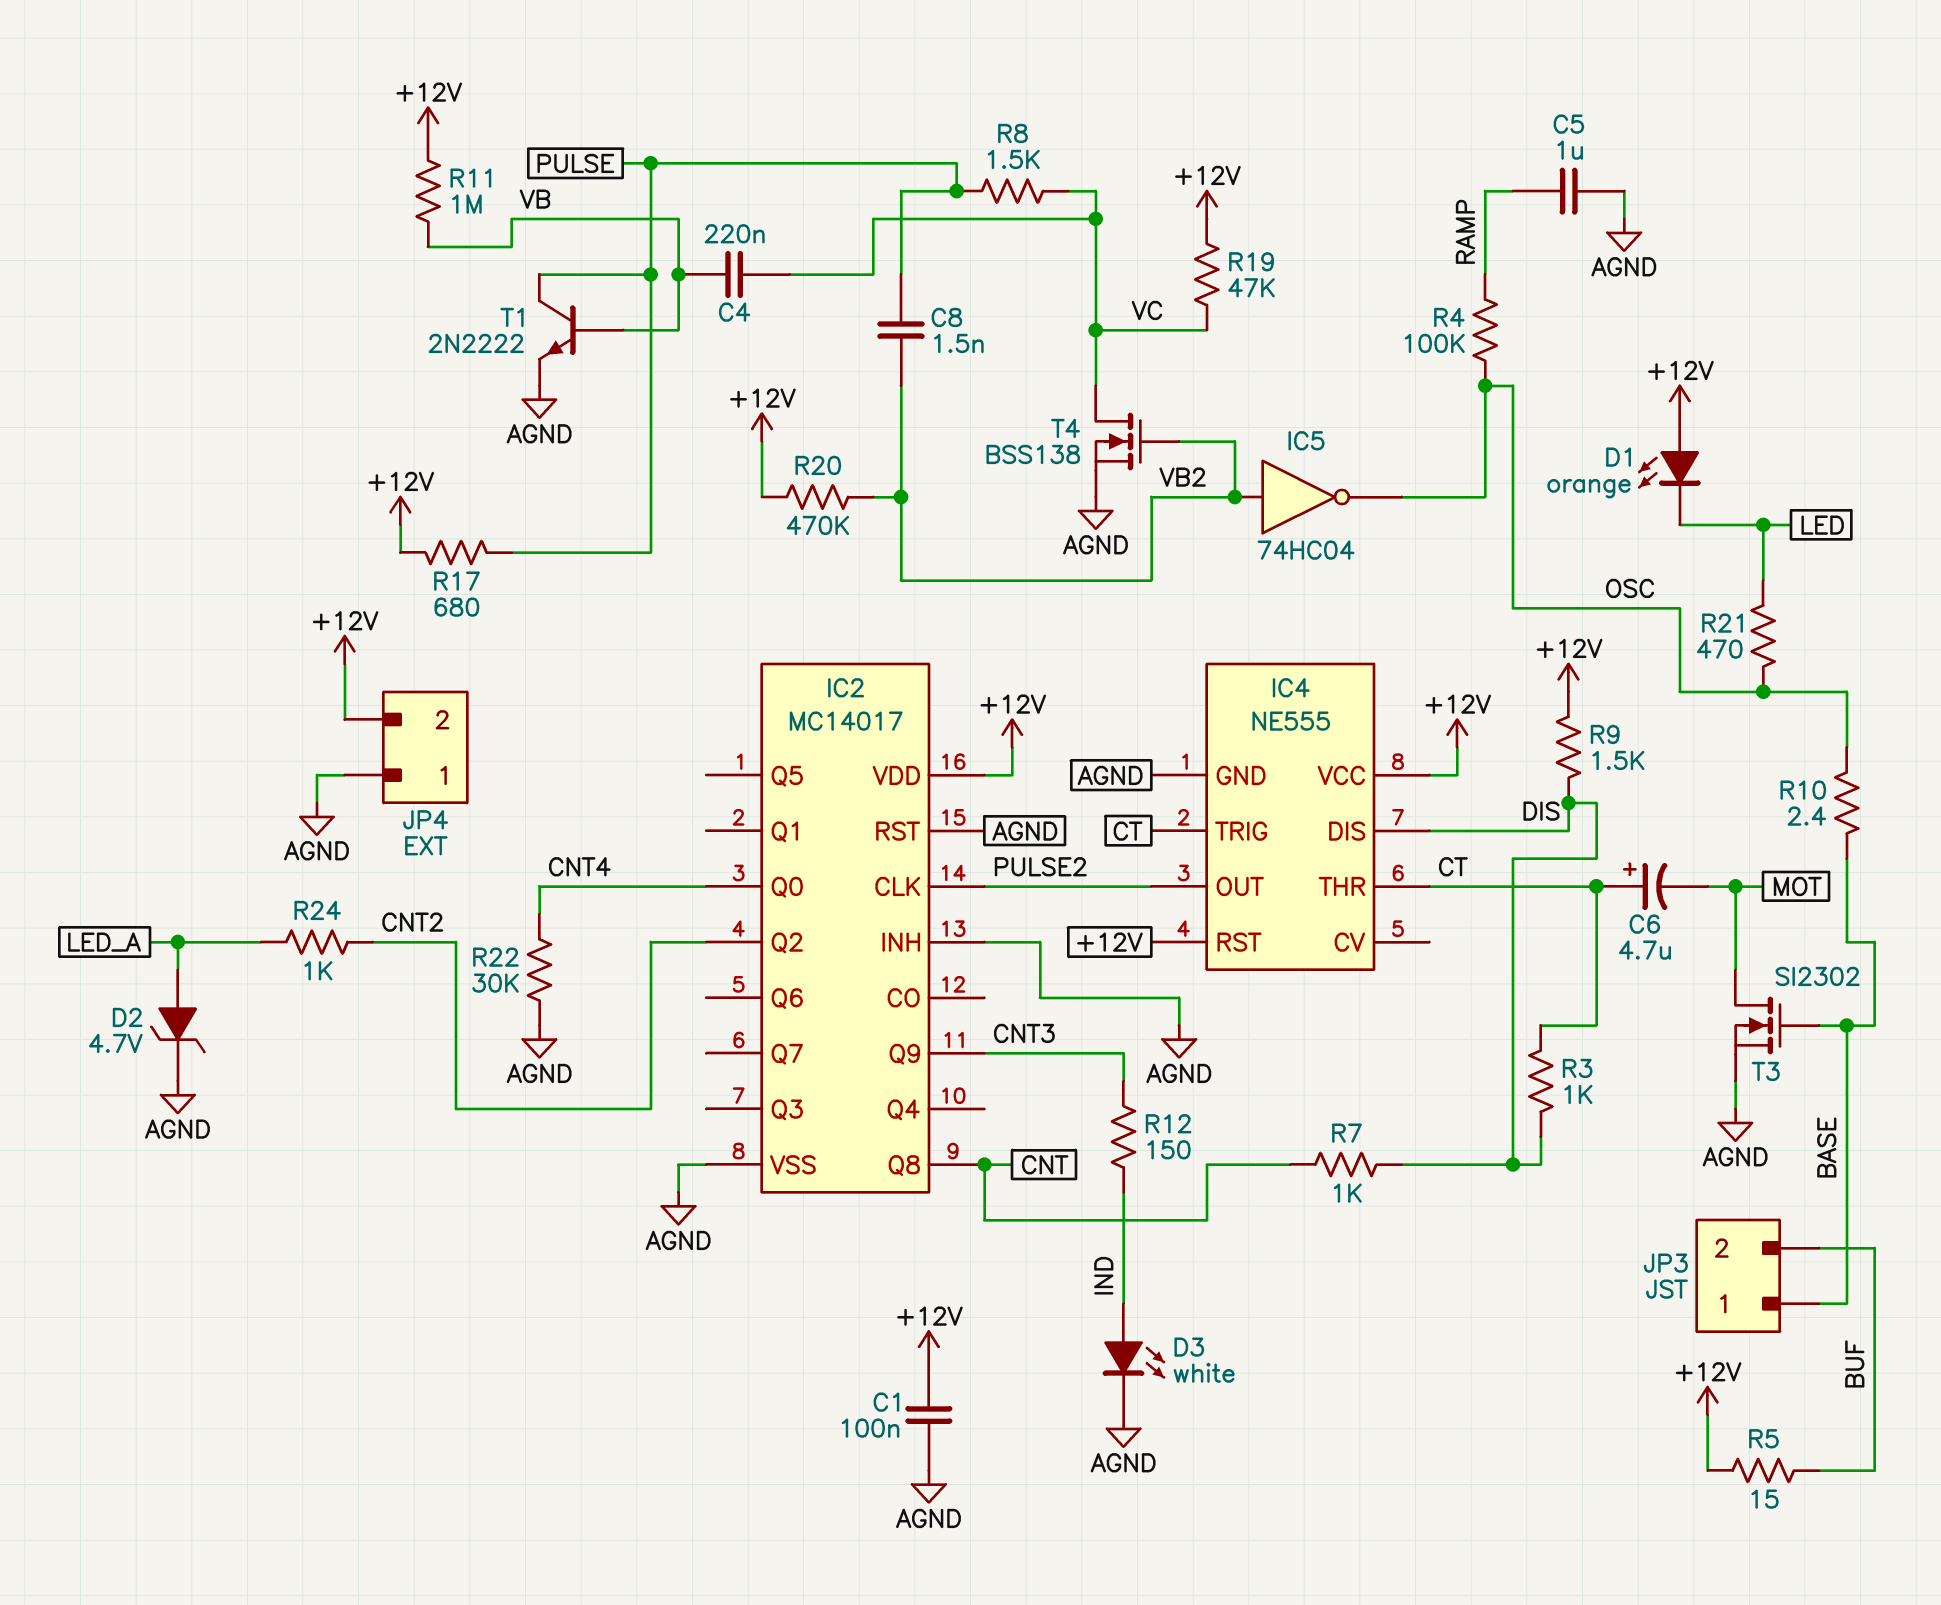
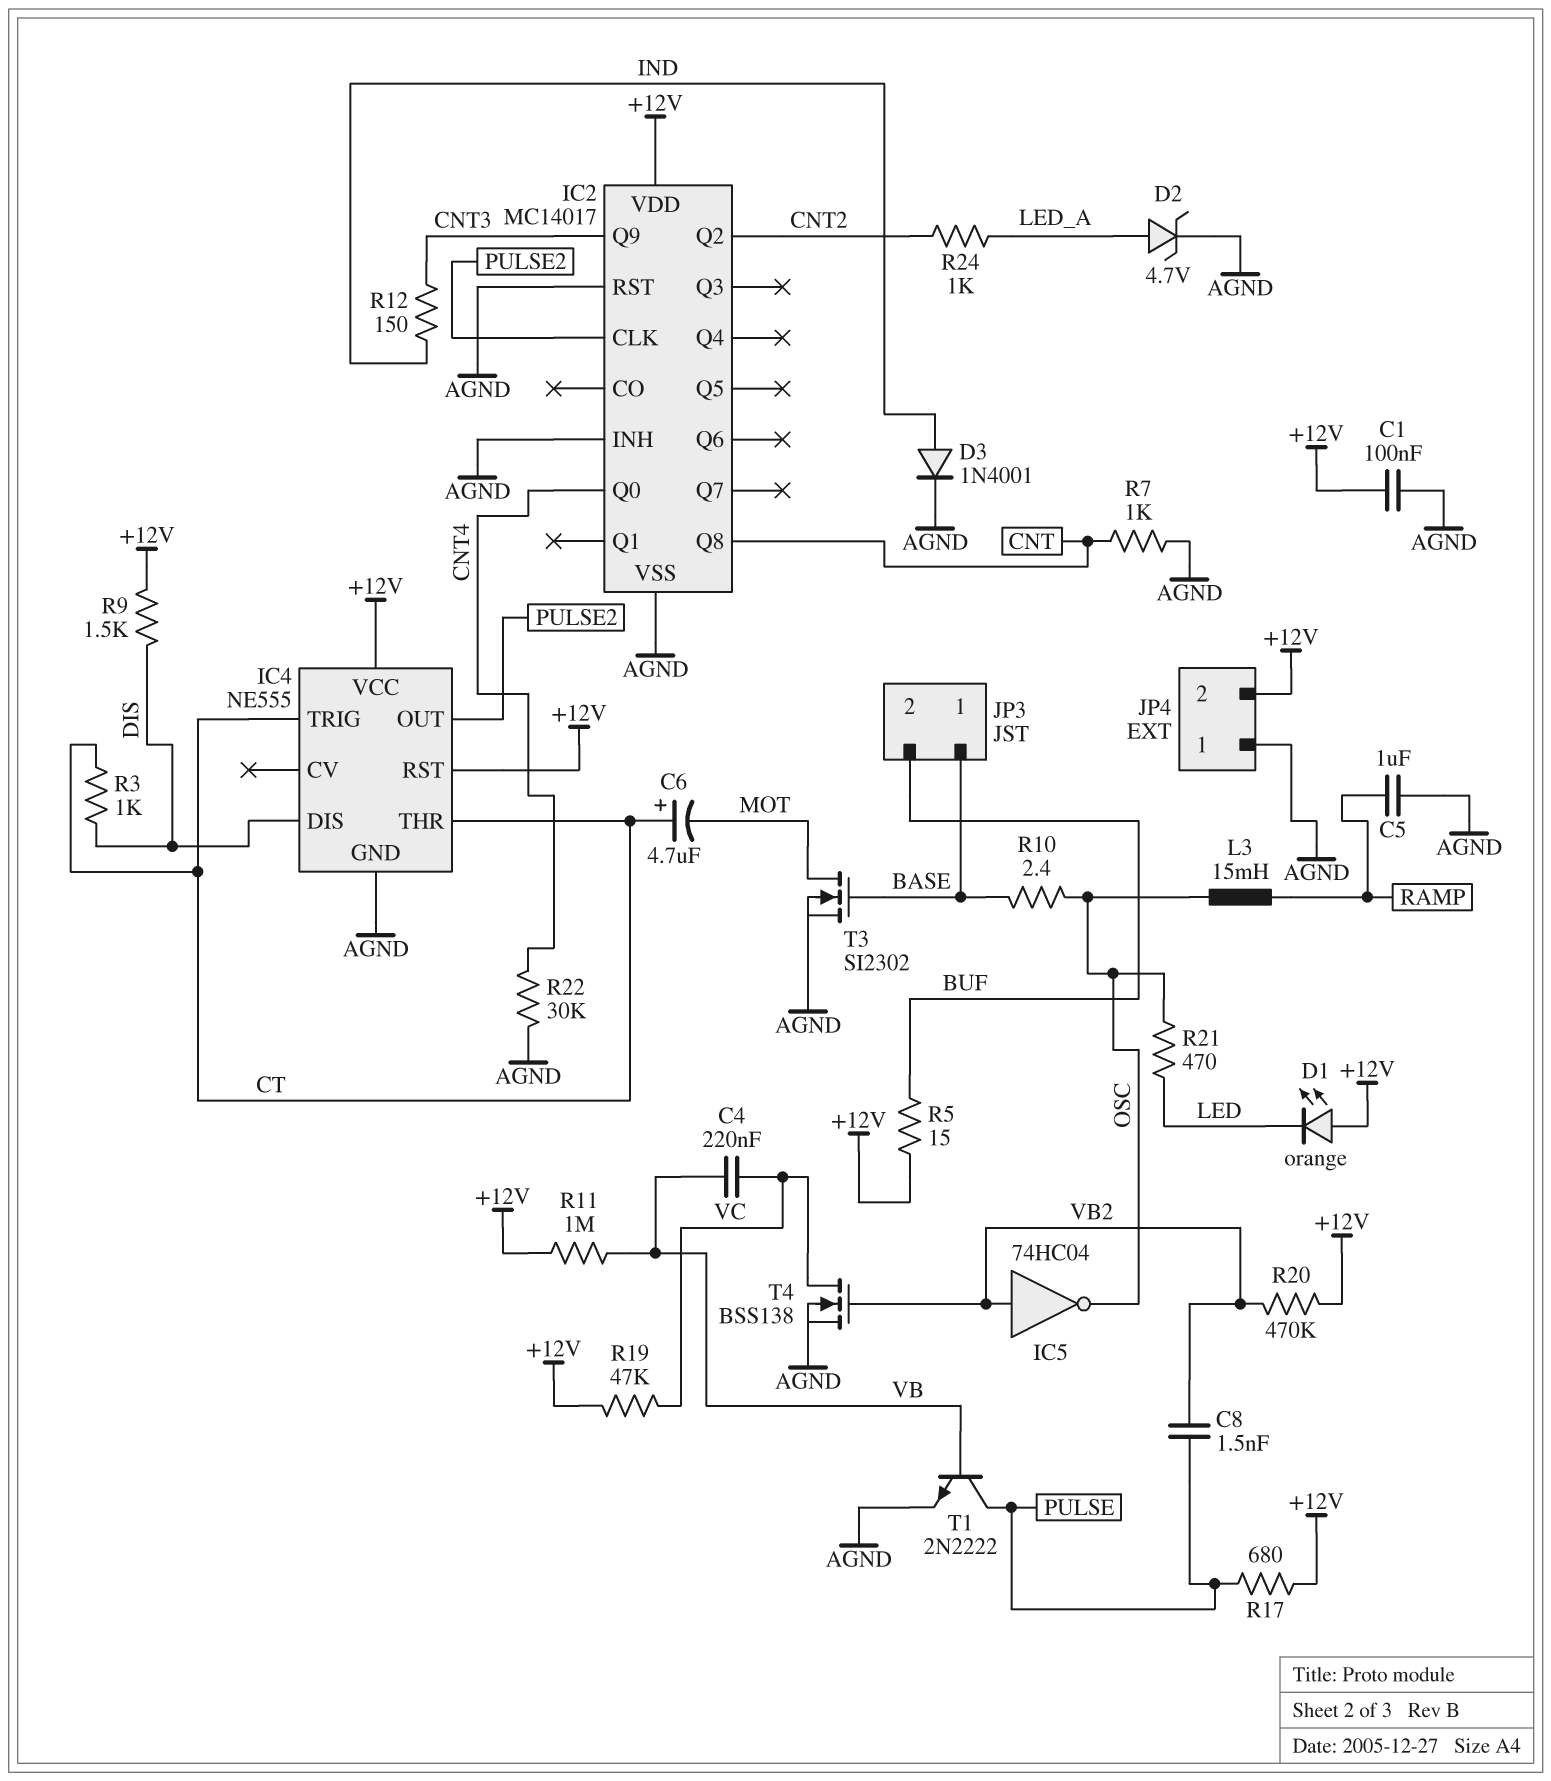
D3: LED white (A IND, K AGND) -> diode 1N4001 (A IND, K AGND)
L3: none -> 15mH (OSC, RAMP)
R4: 100k (OSC, RAMP) -> none
R7: 1k (CNT, DIS) -> 1k (AGND, CNT)
R8: 1.5k (PULSE, VC) -> none

